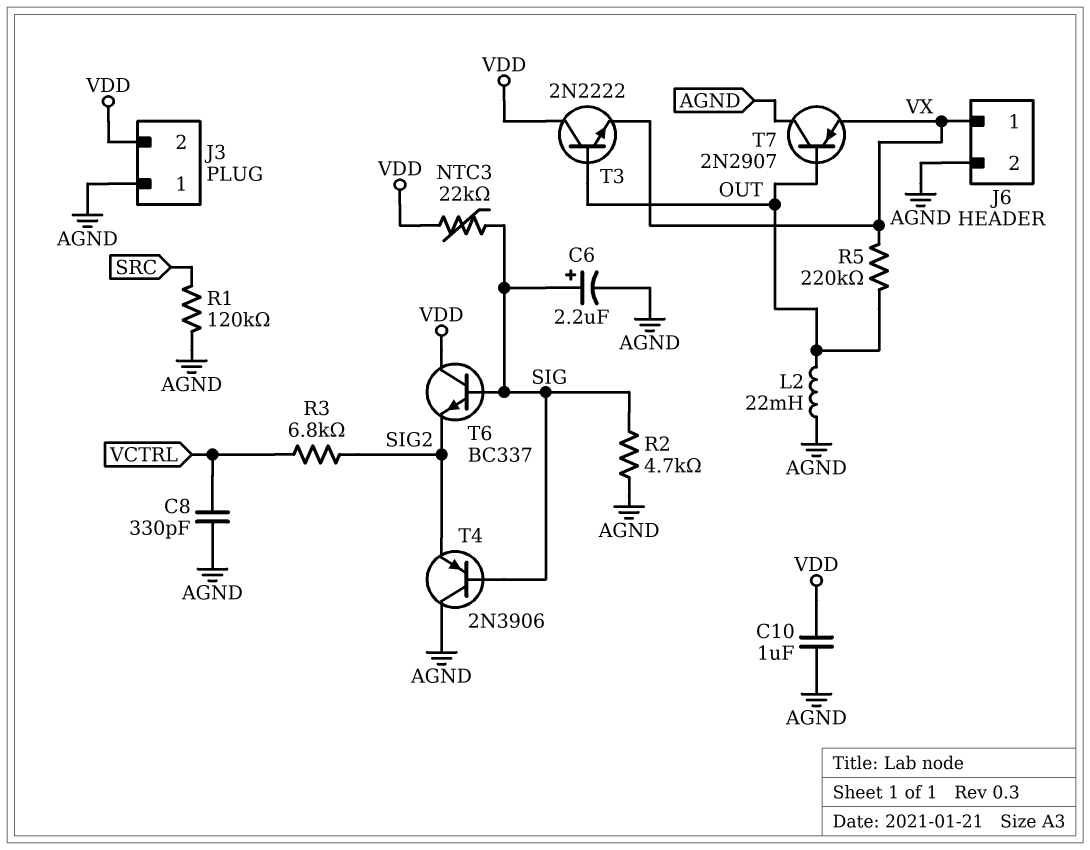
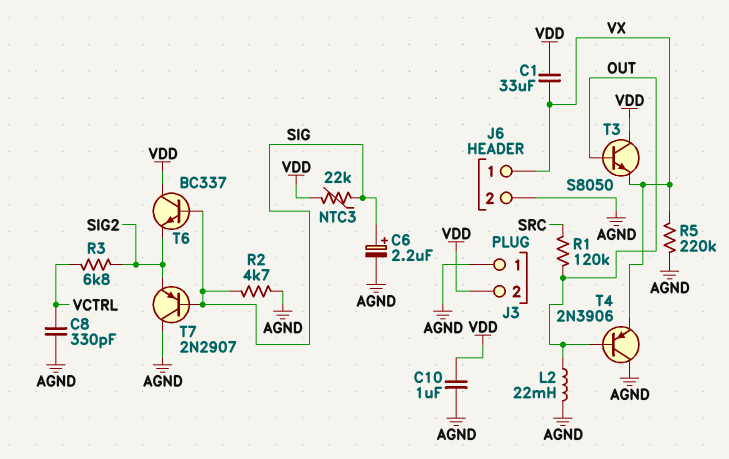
C1: none -> 33uF (VDD, VX)
R1: 120k (AGND, SRC) -> 120k (OUT, SRC)
R5: 220k (OUT, VX) -> 220k (AGND, VX)
T3: NPN 2N2222 (B OUT, C VDD, E VX) -> NPN S8050 (B OUT, C VDD, E VX)
T4: PNP 2N3906 (B SIG, C AGND, E SIG2) -> PNP 2N3906 (B OUT, C AGND, E VX)
T7: PNP 2N2907 (B OUT, C AGND, E VX) -> PNP 2N2907 (B SIG, C AGND, E SIG2)

